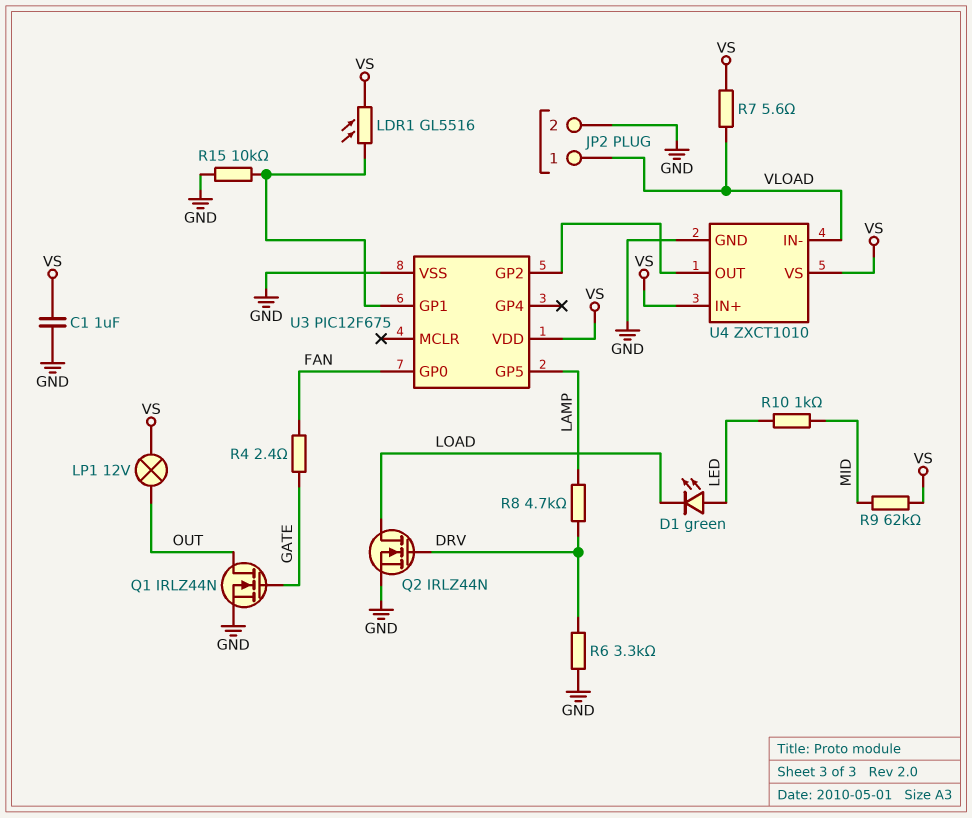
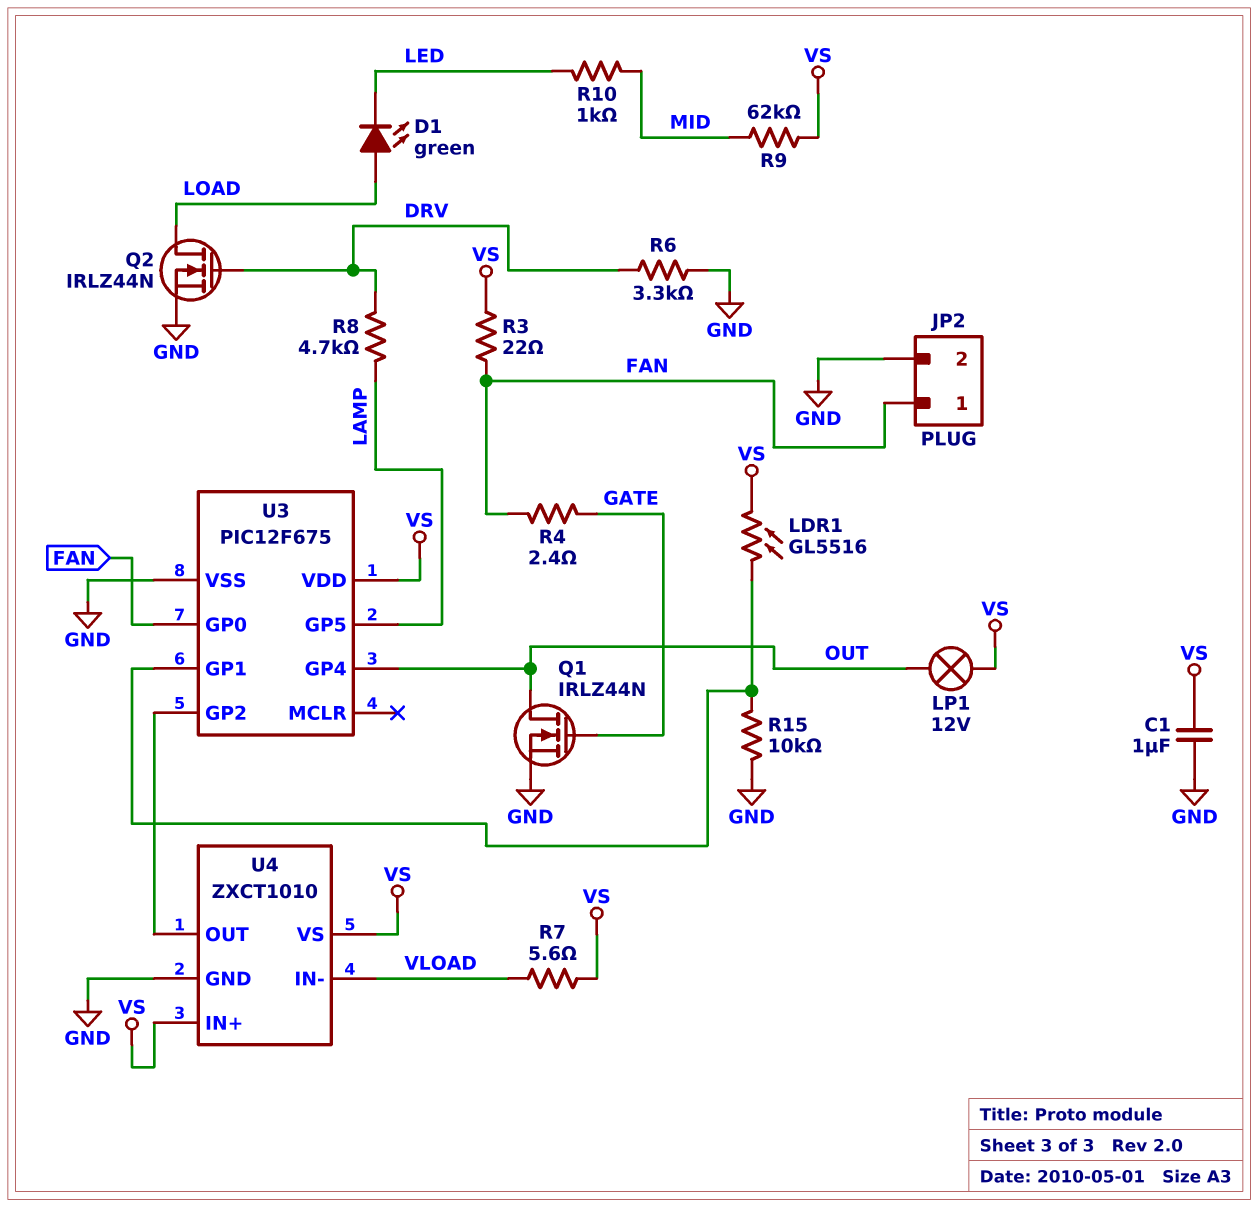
D1: LED green (A LED, K LOAD) -> LED green (A LOAD, K LED)
JP2 pin 1: VLOAD -> FAN
R3: none -> 22 (FAN, VS)
U3 pin GP4: none -> OUT

